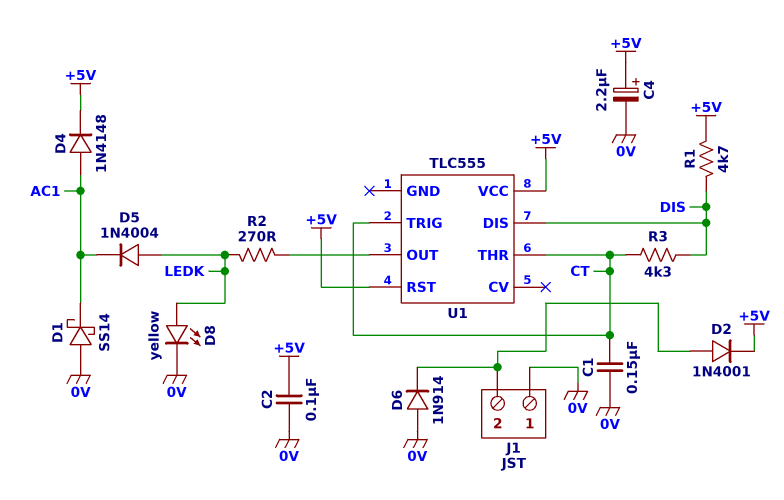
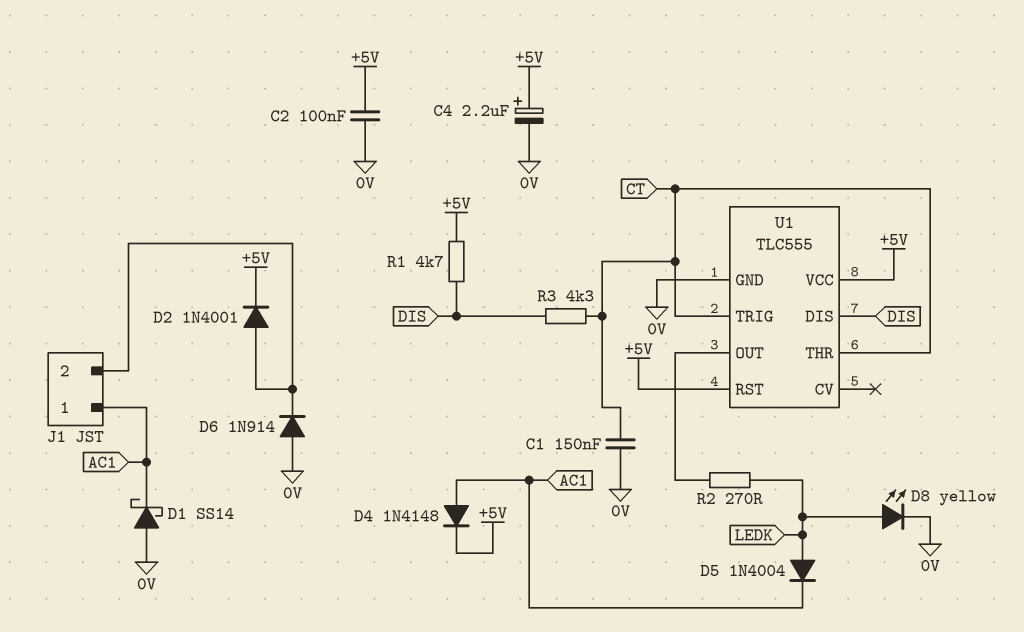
J1 pin 1: 0V -> AC1
U1 pin GND: none -> 0V

